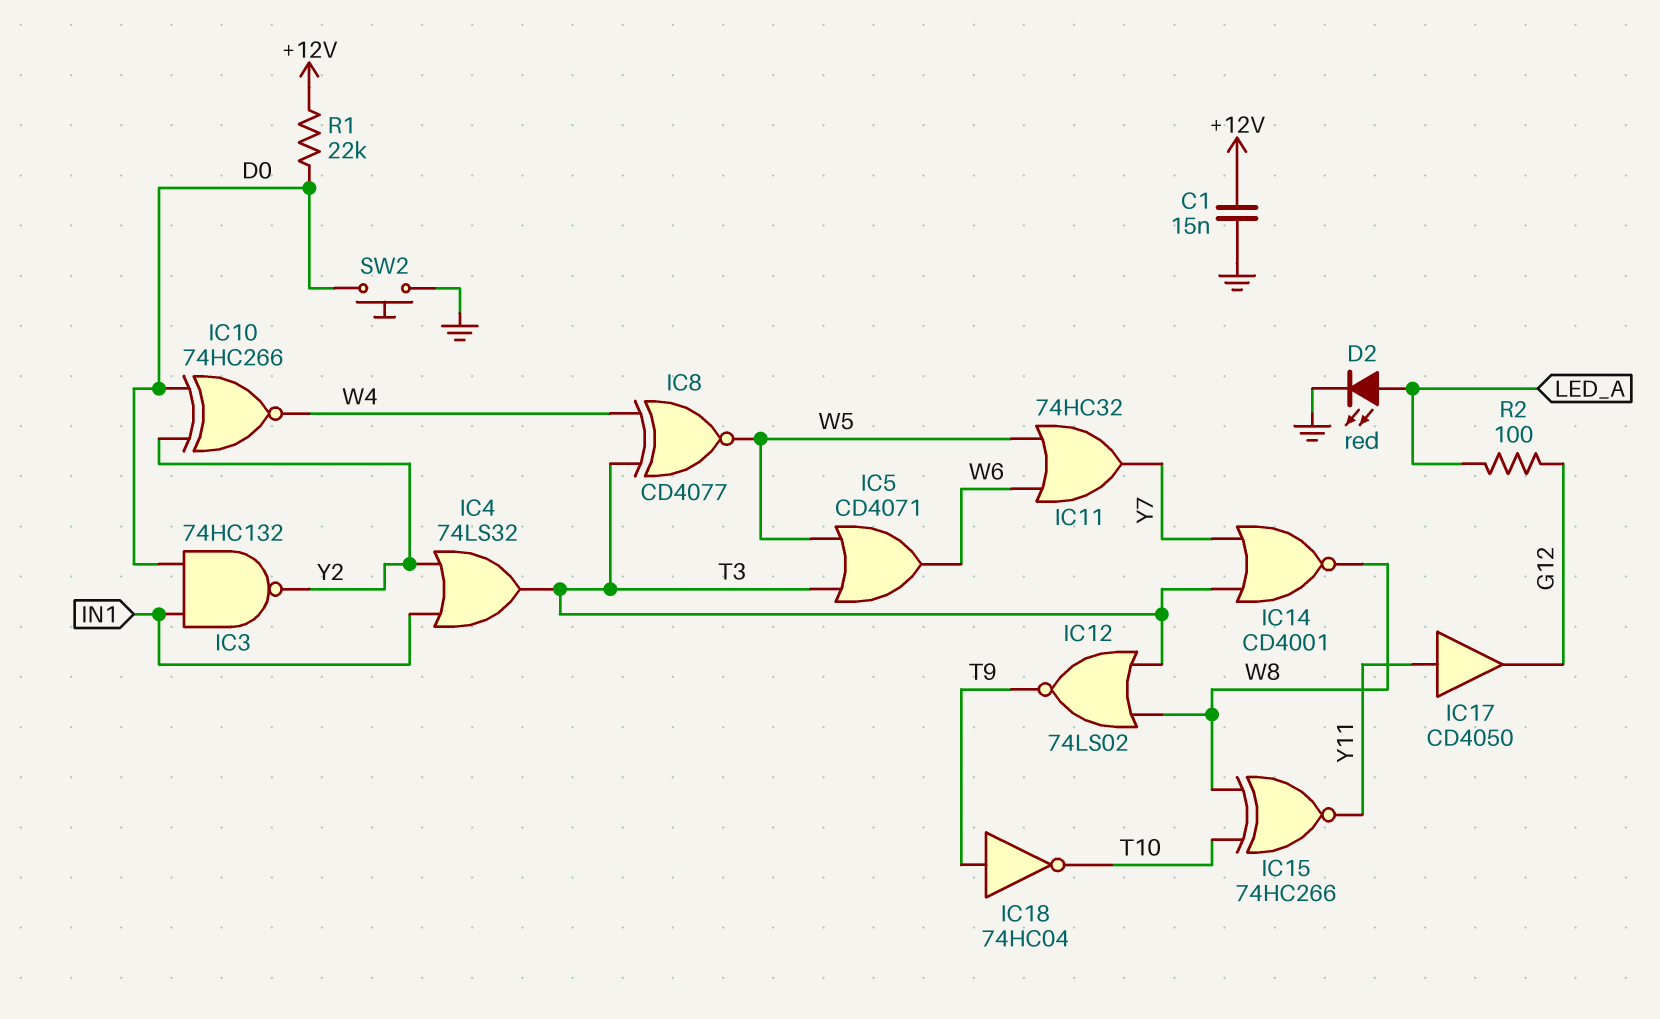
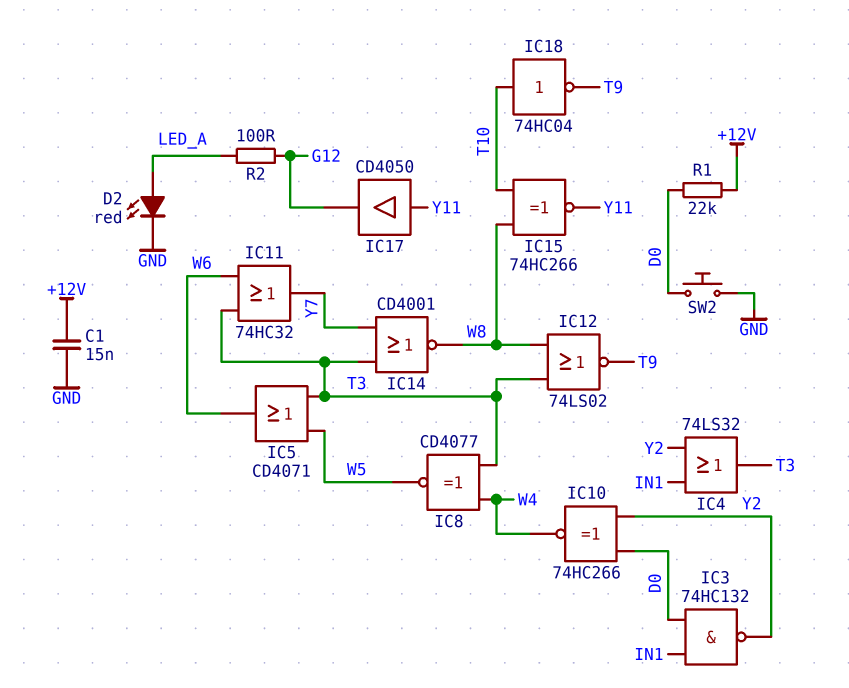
IC11: OR 74HC32 (in W5, in W6, out Y7) -> OR 74HC32 (in T3, in W6, out Y7)
IC18: NOT 74HC04 (in T9, out T10) -> NOT 74HC04 (in T10, out T9)

